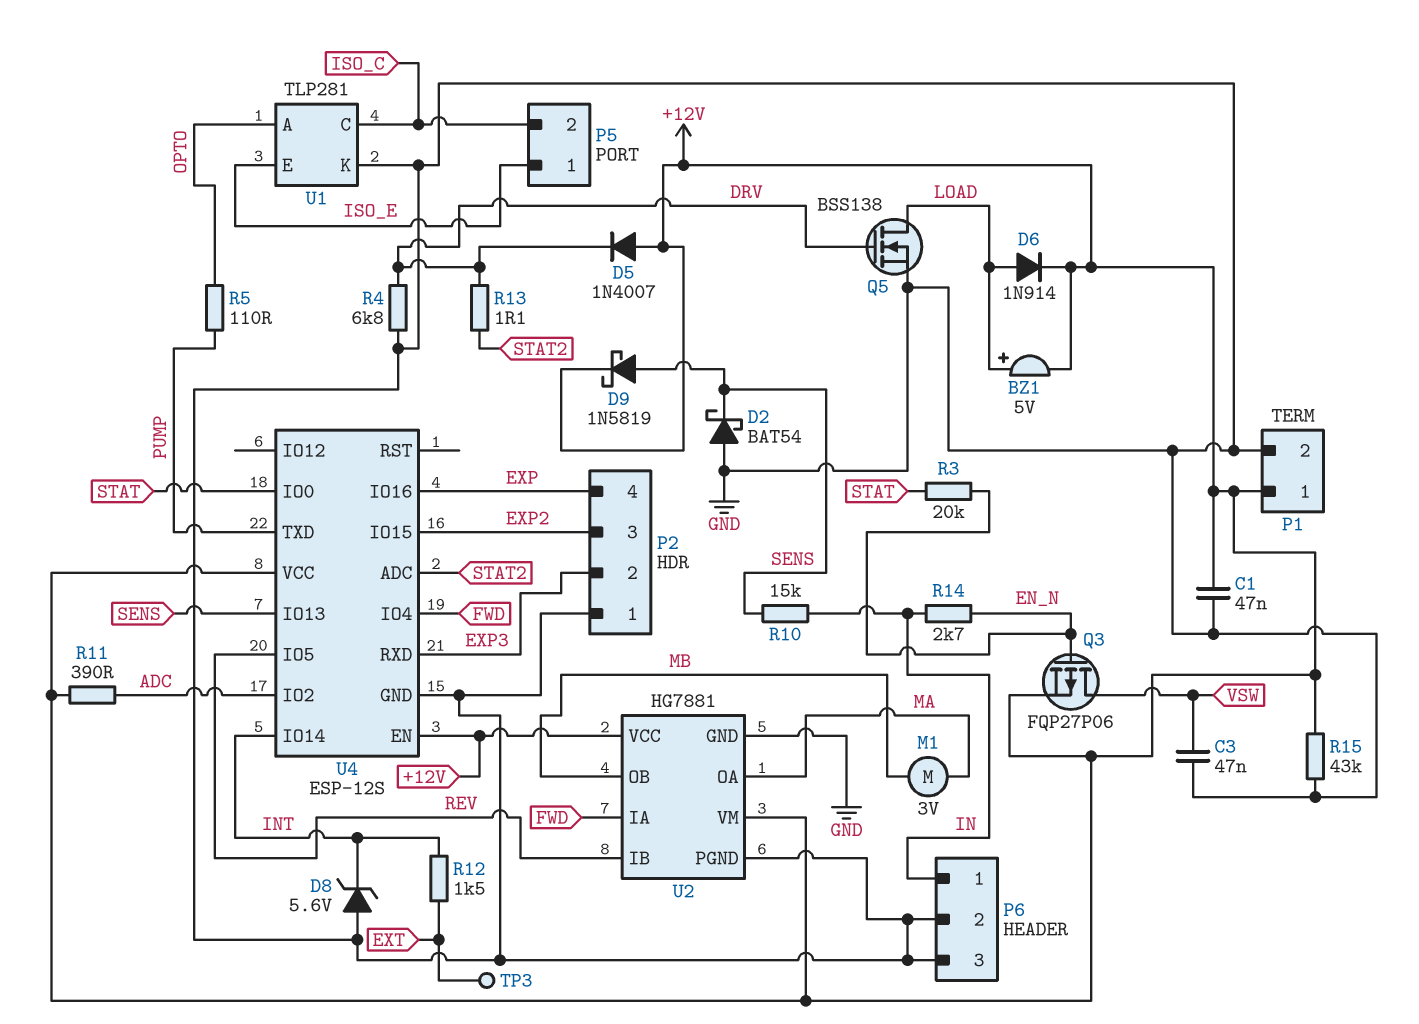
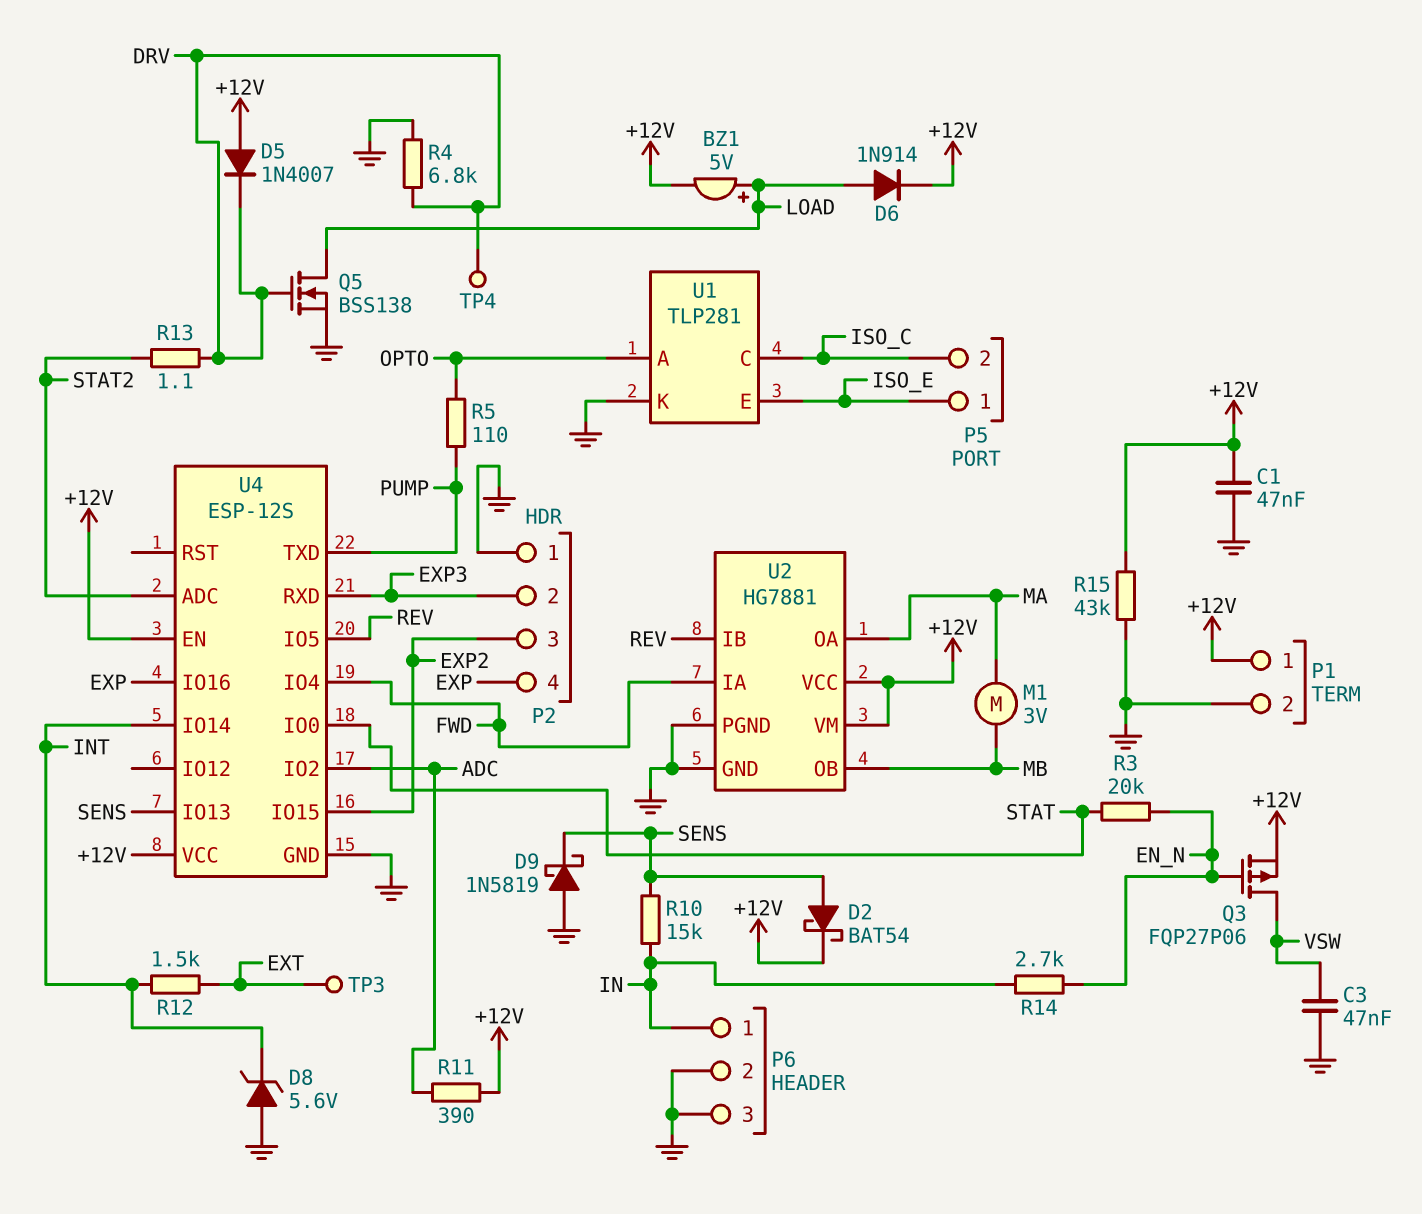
D2: schottky BAT54 (A GND, K SENS) -> schottky BAT54 (A SENS, K +12V)
D9: schottky 1N5819 (A SENS, K +12V) -> schottky 1N5819 (A GND, K SENS)
TP4: none -> test point (DRV)

